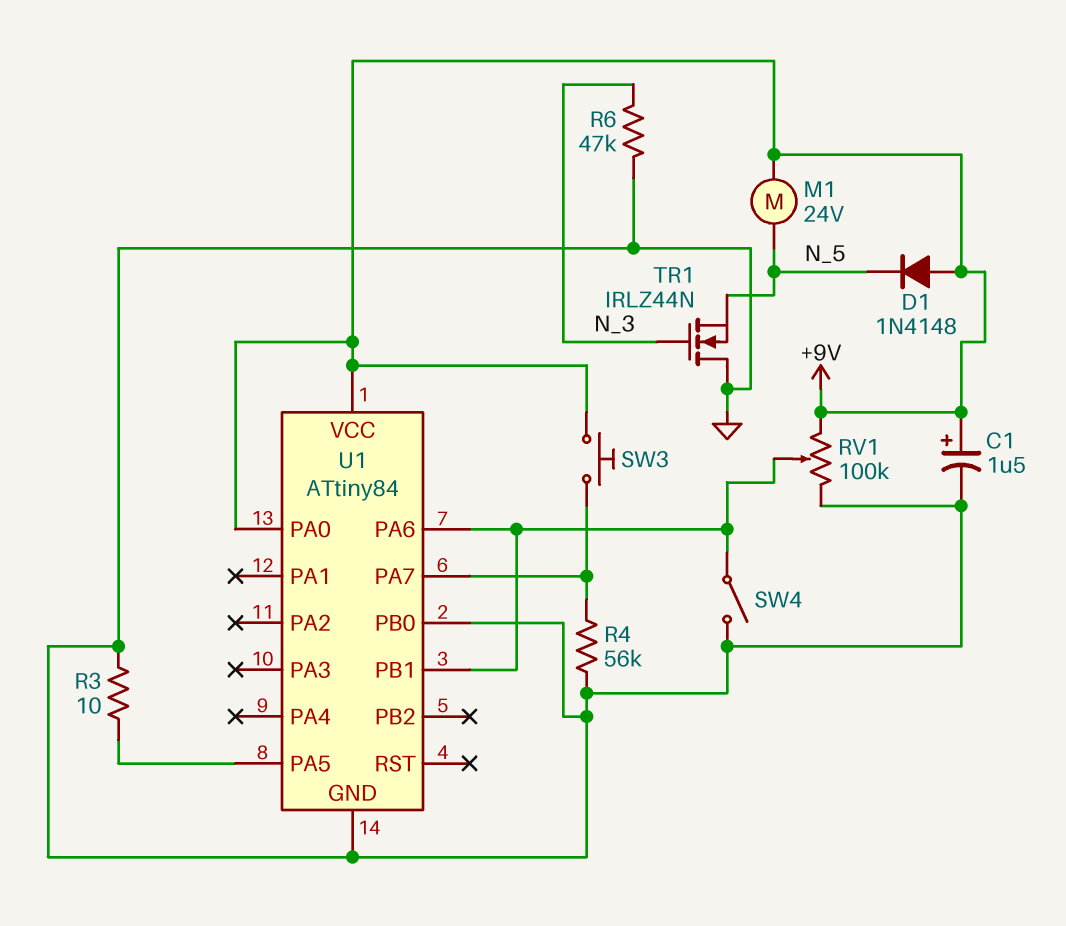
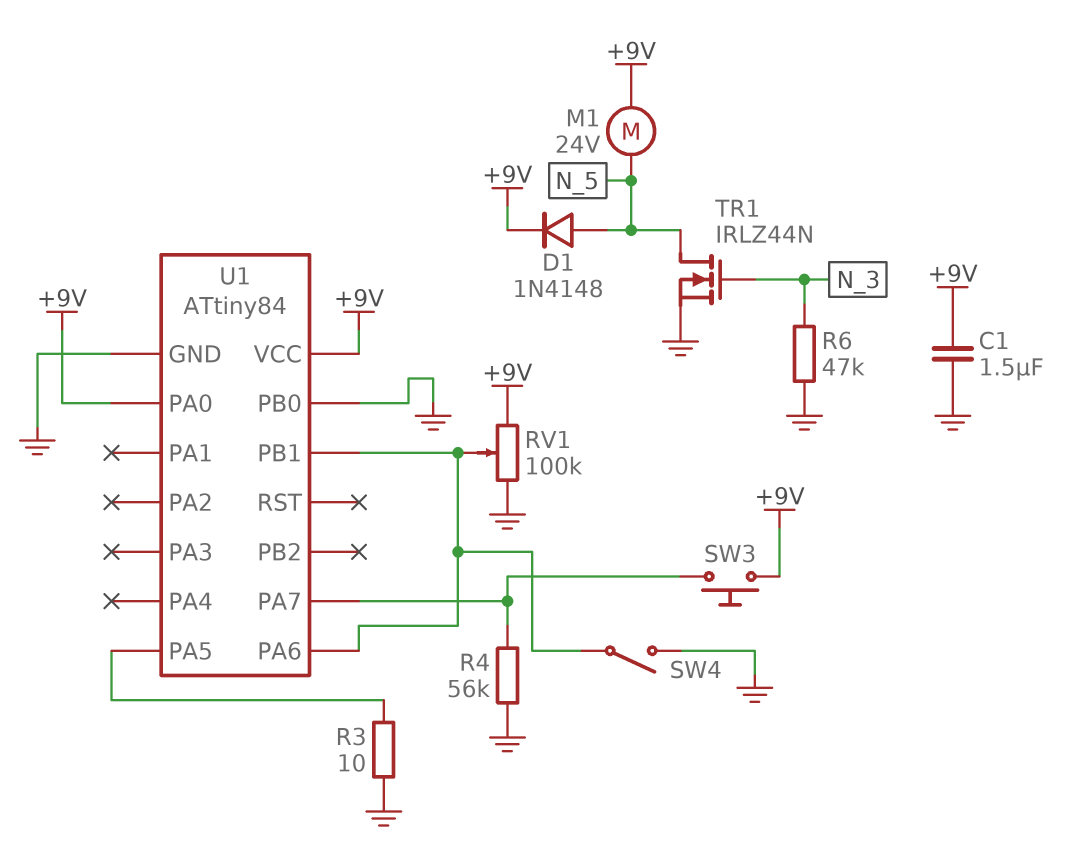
C1: 1.5uF (plus +9V, minus GND) -> 1.5uF (+9V, GND)
D1: diode 1N4148 (A +9V, K N_5) -> diode 1N4148 (A N_5, K +9V)
TR1: NMOS IRLZ44N (G N_3, D GND, S N_5) -> NMOS IRLZ44N (G N_3, D N_5, S GND)

